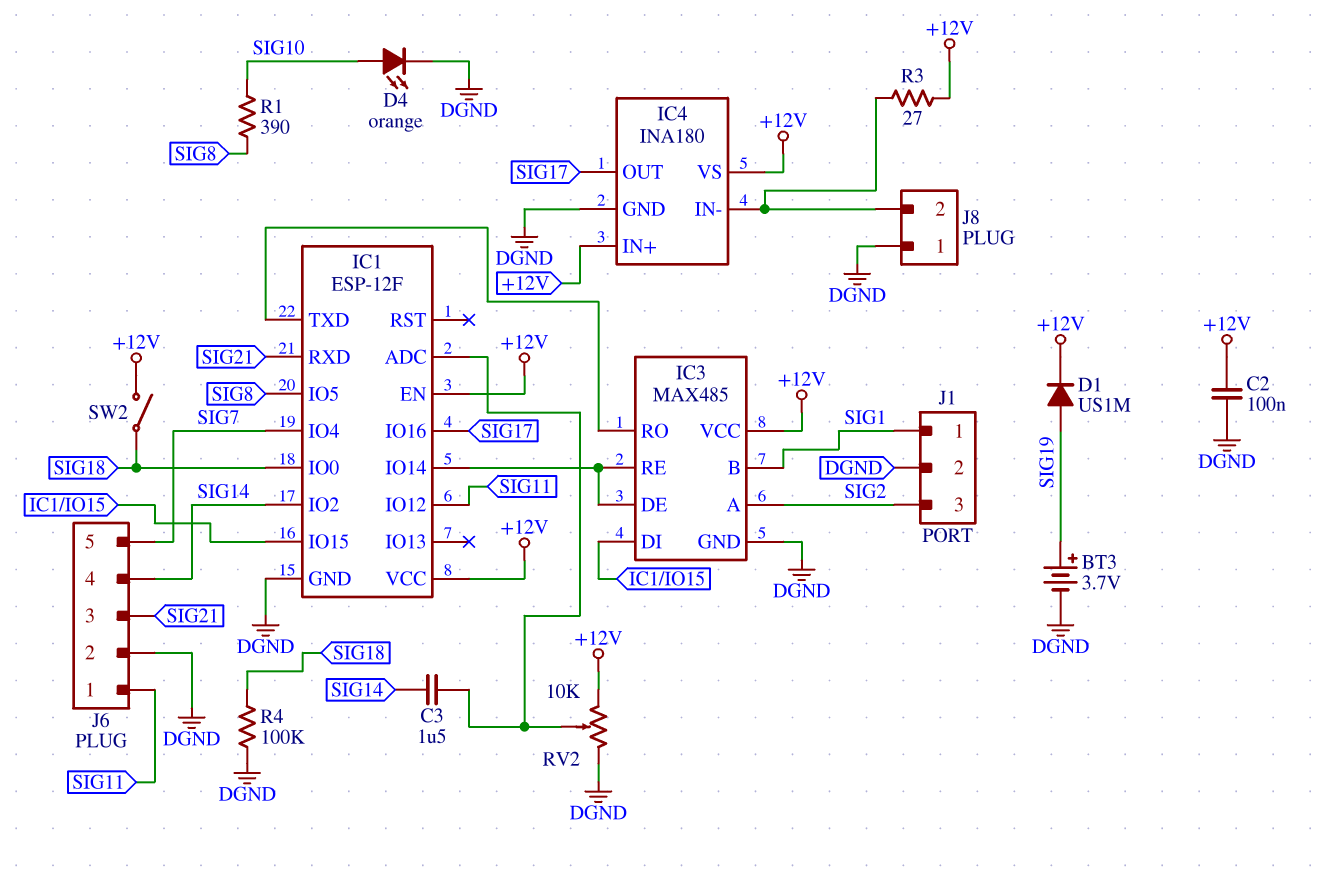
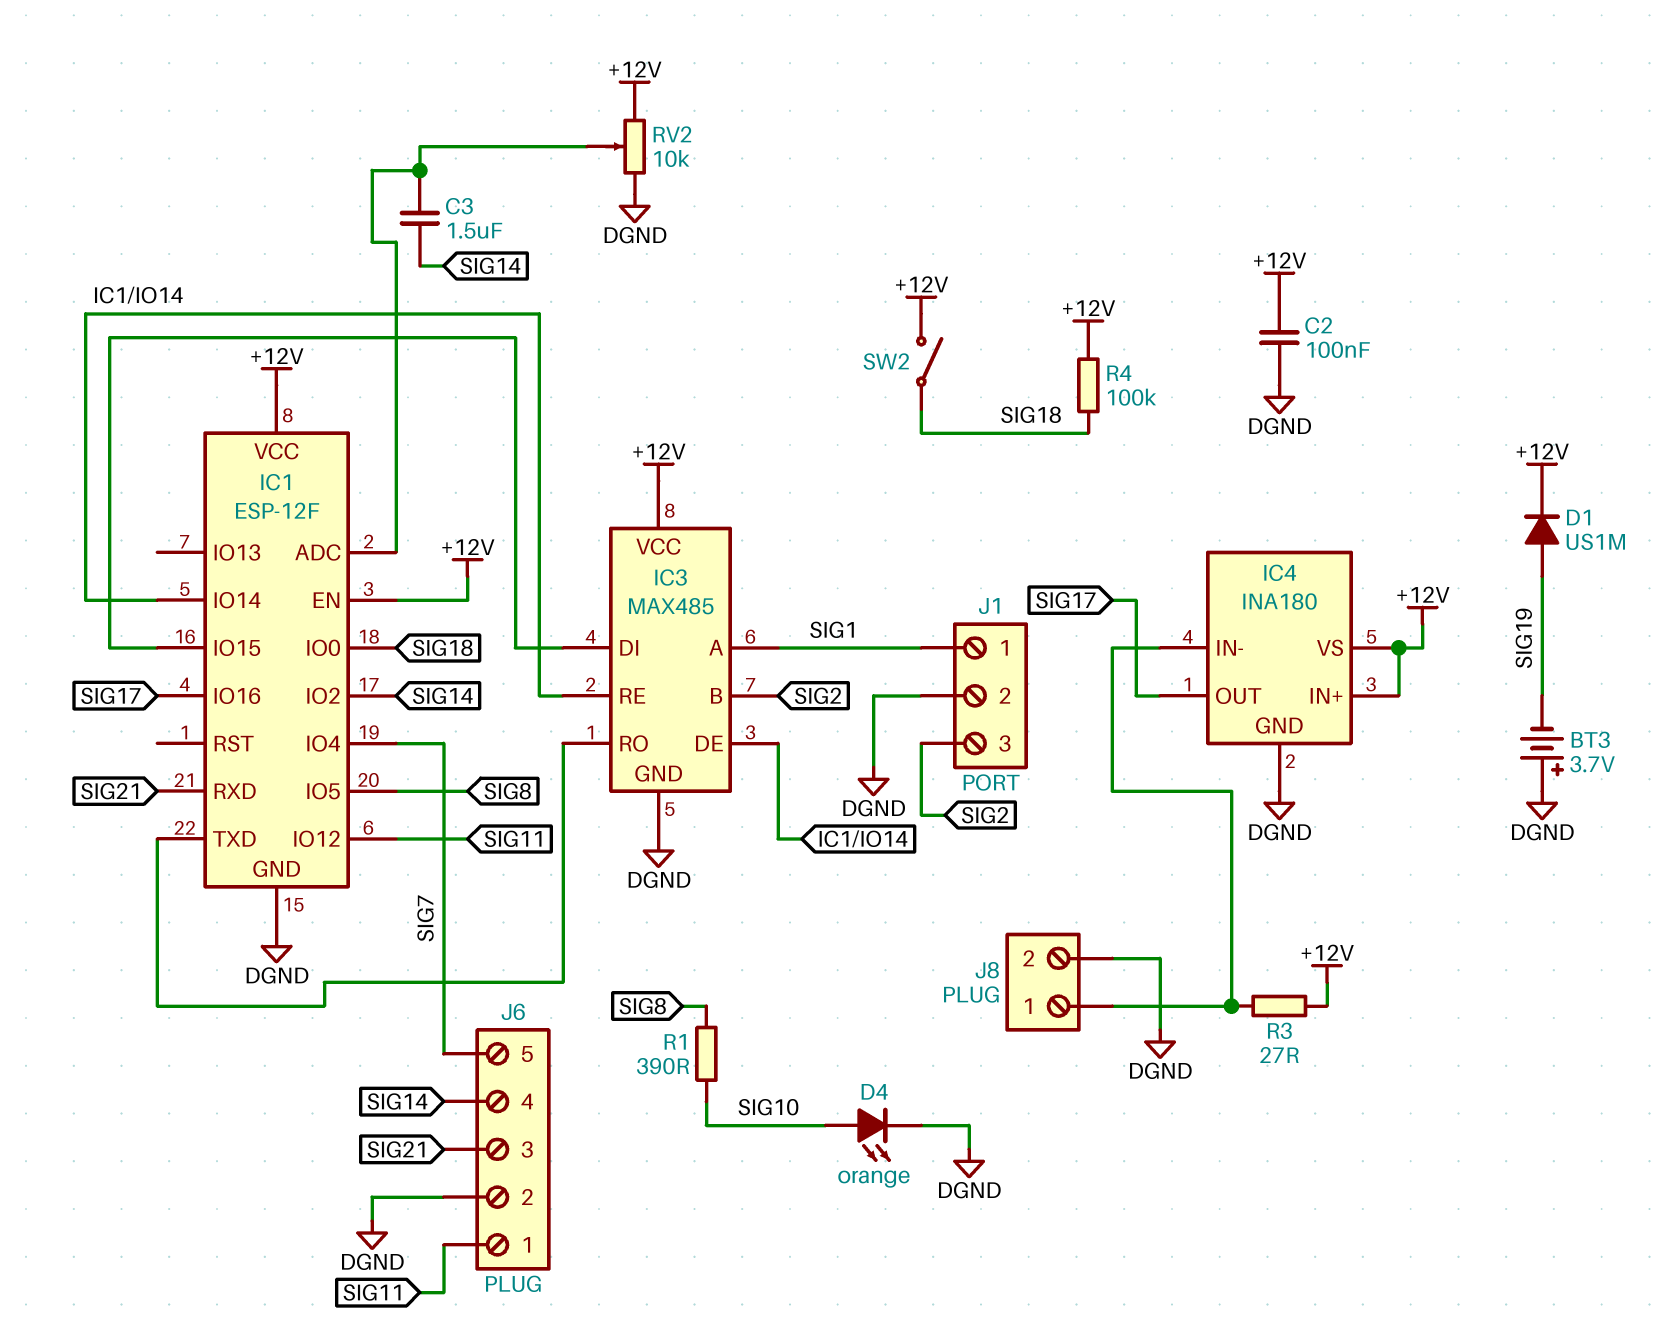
BT3: 3.7V (plus SIG19, minus DGND) -> 3.7V (plus DGND, minus SIG19)
IC3 pin A: SIG2 -> SIG1
IC3 pin B: SIG1 -> SIG2
J8 pin 1: DGND -> IC4/IN-
J8 pin 2: IC4/IN- -> DGND
R4: 100k (DGND, SIG18) -> 100k (+12V, SIG18)

